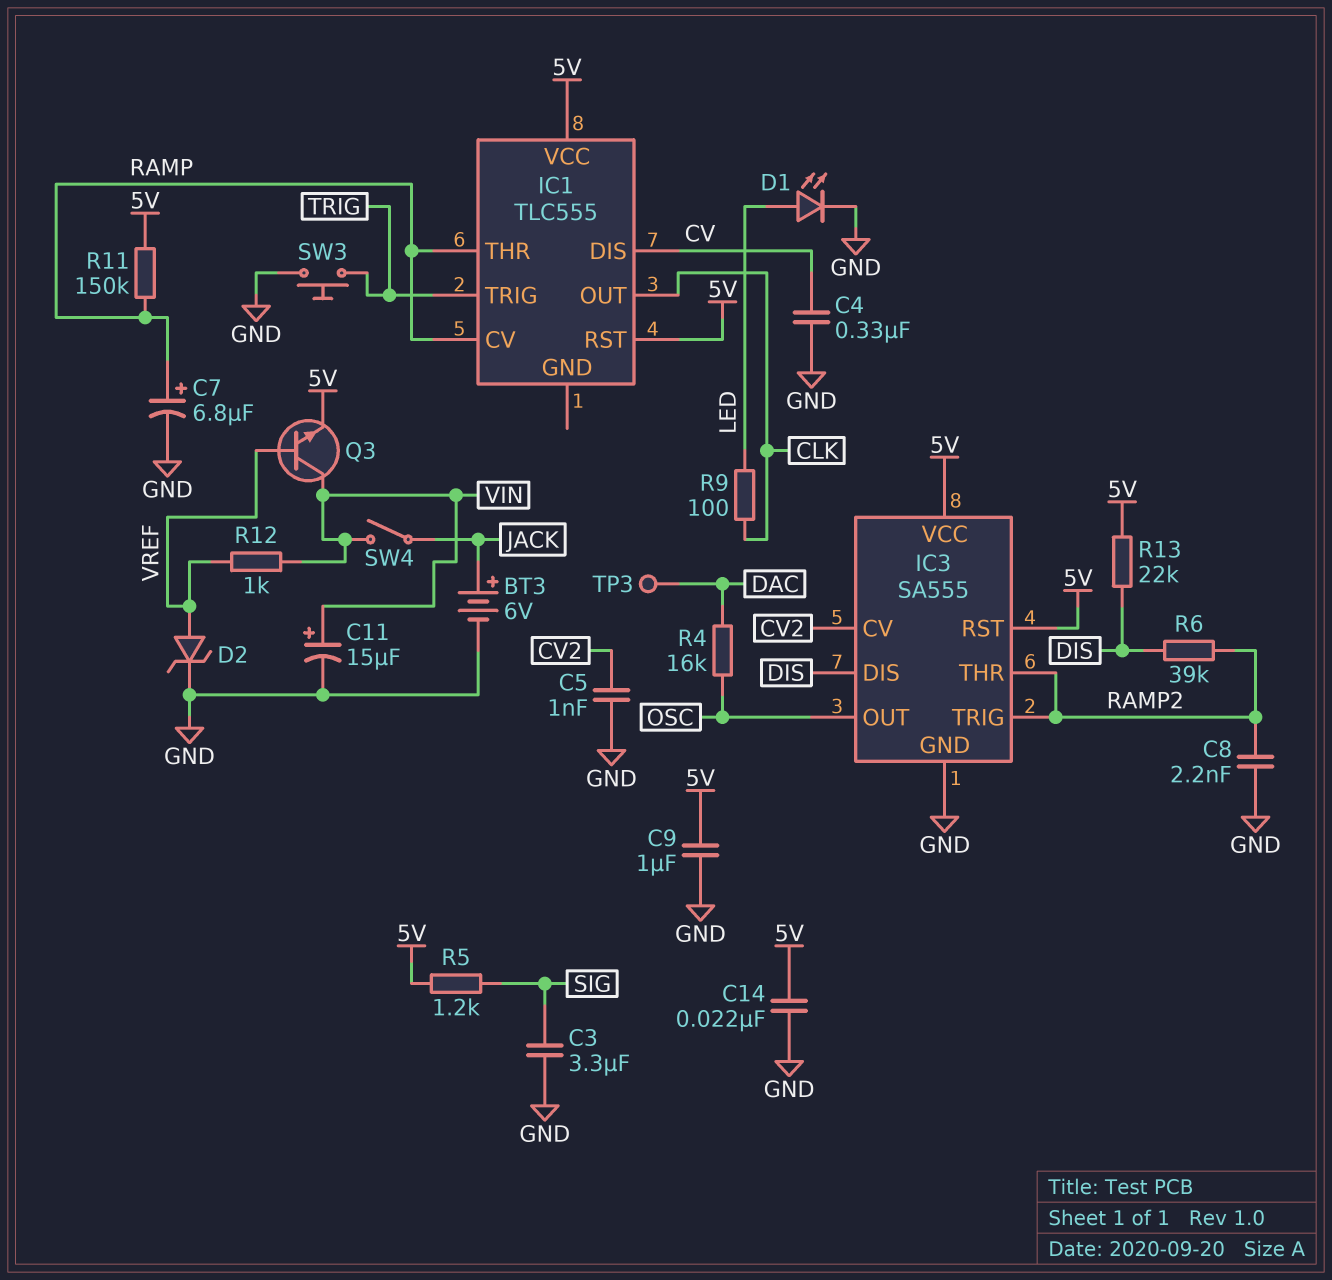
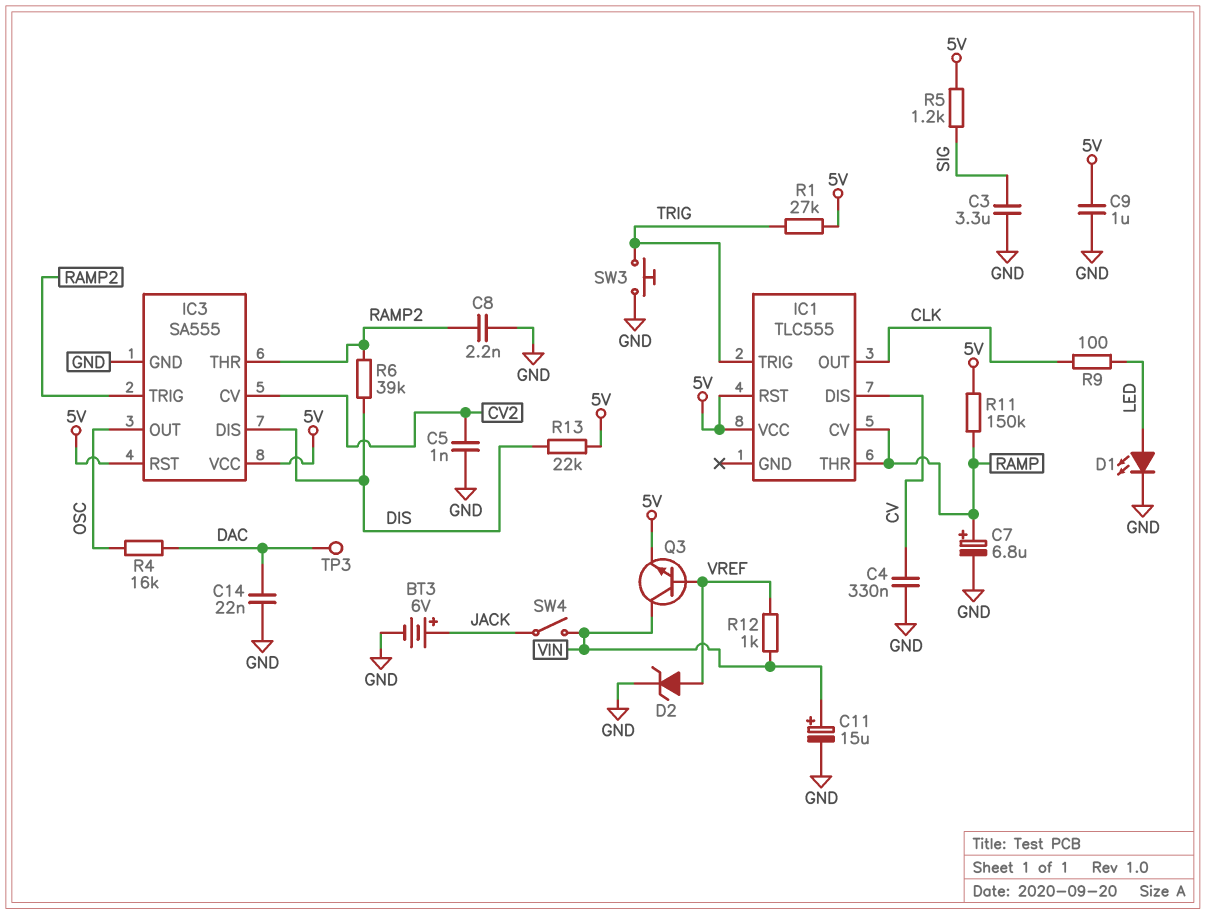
C14: 22nF (5V, GND) -> 22nF (DAC, GND)
R1: none -> 27k (5V, TRIG)

